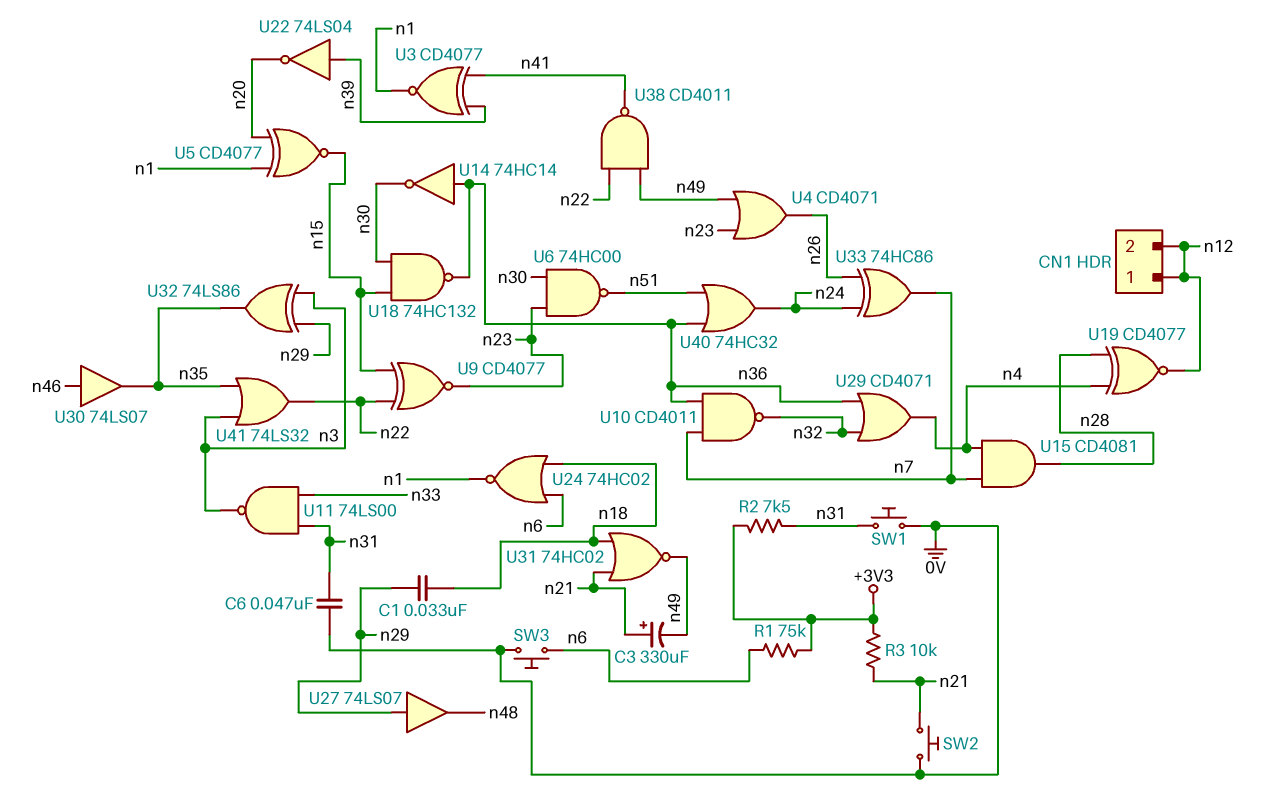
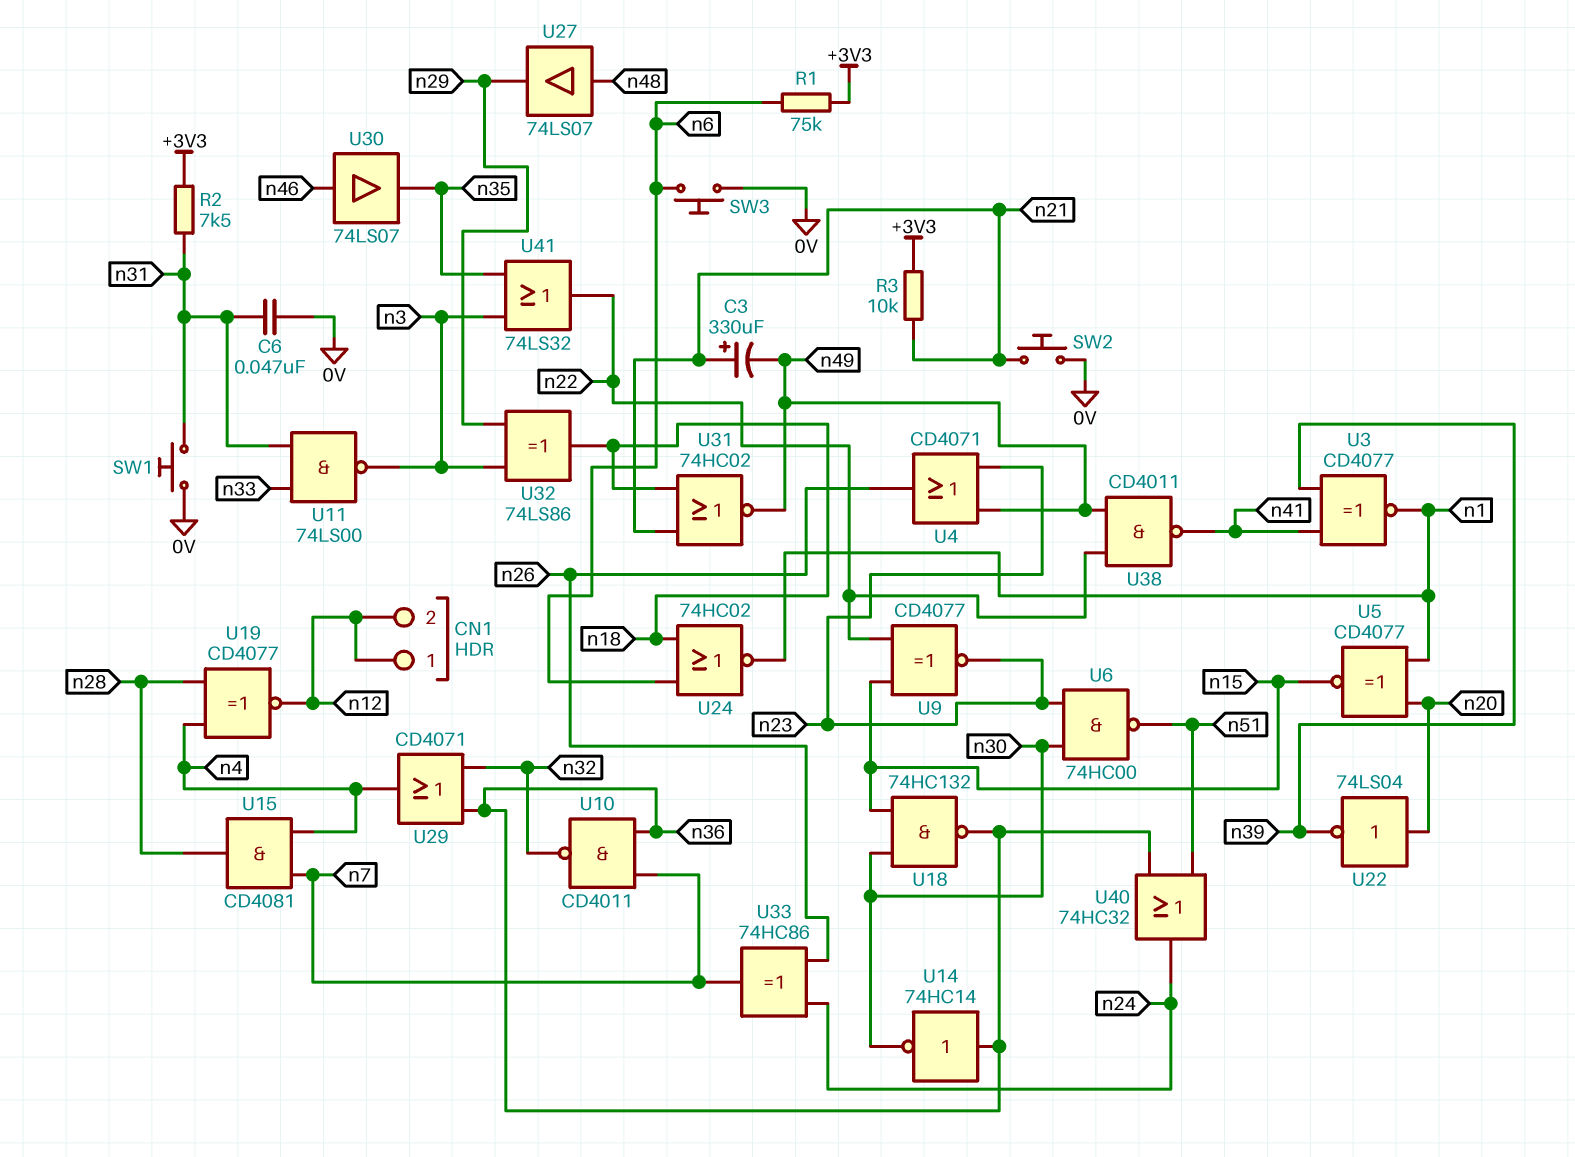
C1: 33nF (n18, n29) -> none
U22: NOT 74LS04 (in n39, out n20) -> NOT 74LS04 (in n20, out n39)
U27: buffer 74LS07 (in n29, out n48) -> buffer 74LS07 (in n48, out n29)
U32: XOR 74LS86 (in n3, in n29, out n35) -> XOR 74LS86 (in n3, in n29, out n18)

